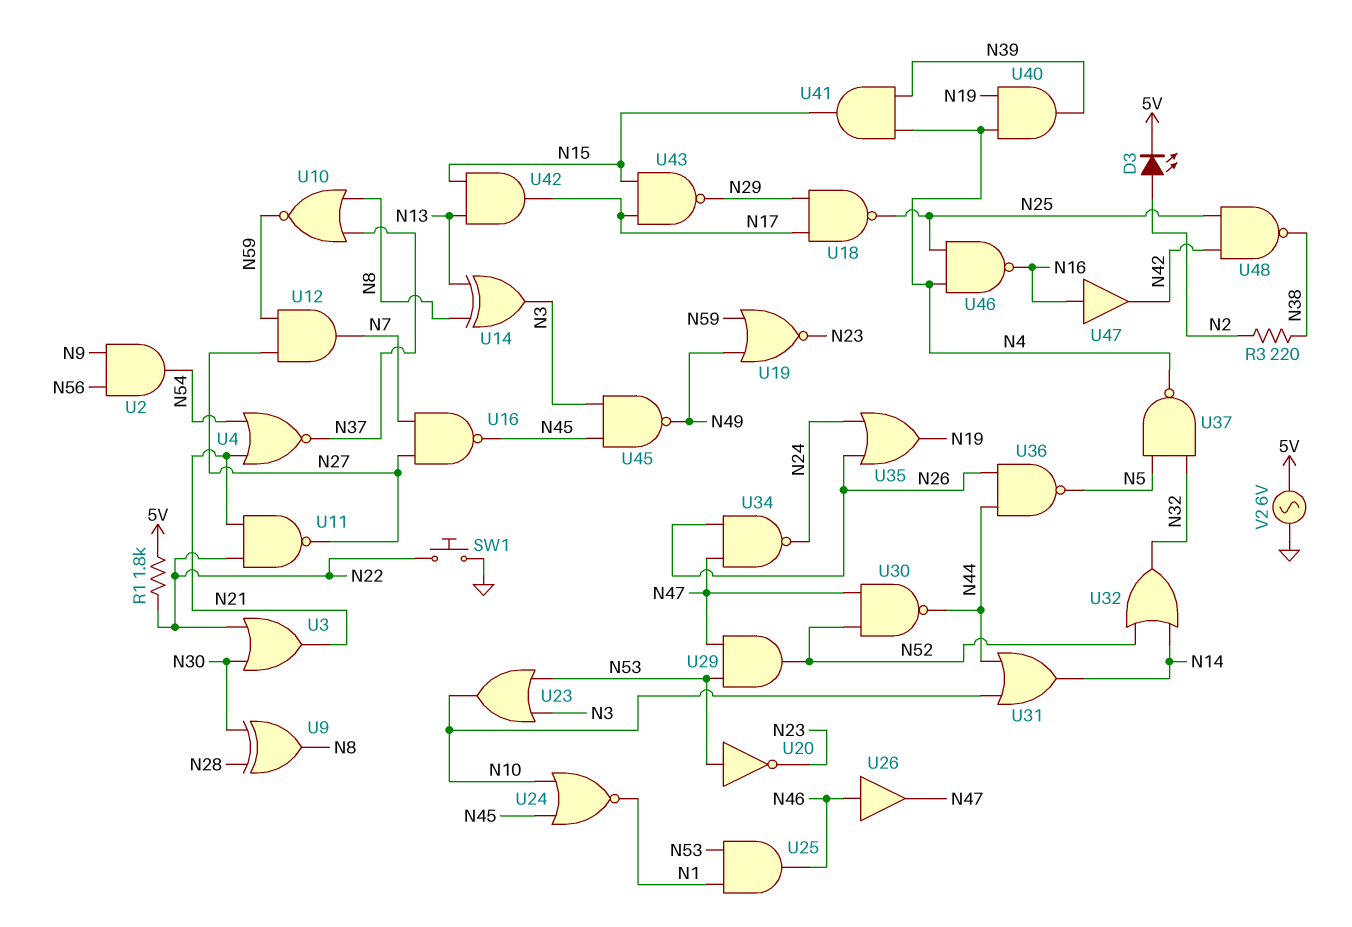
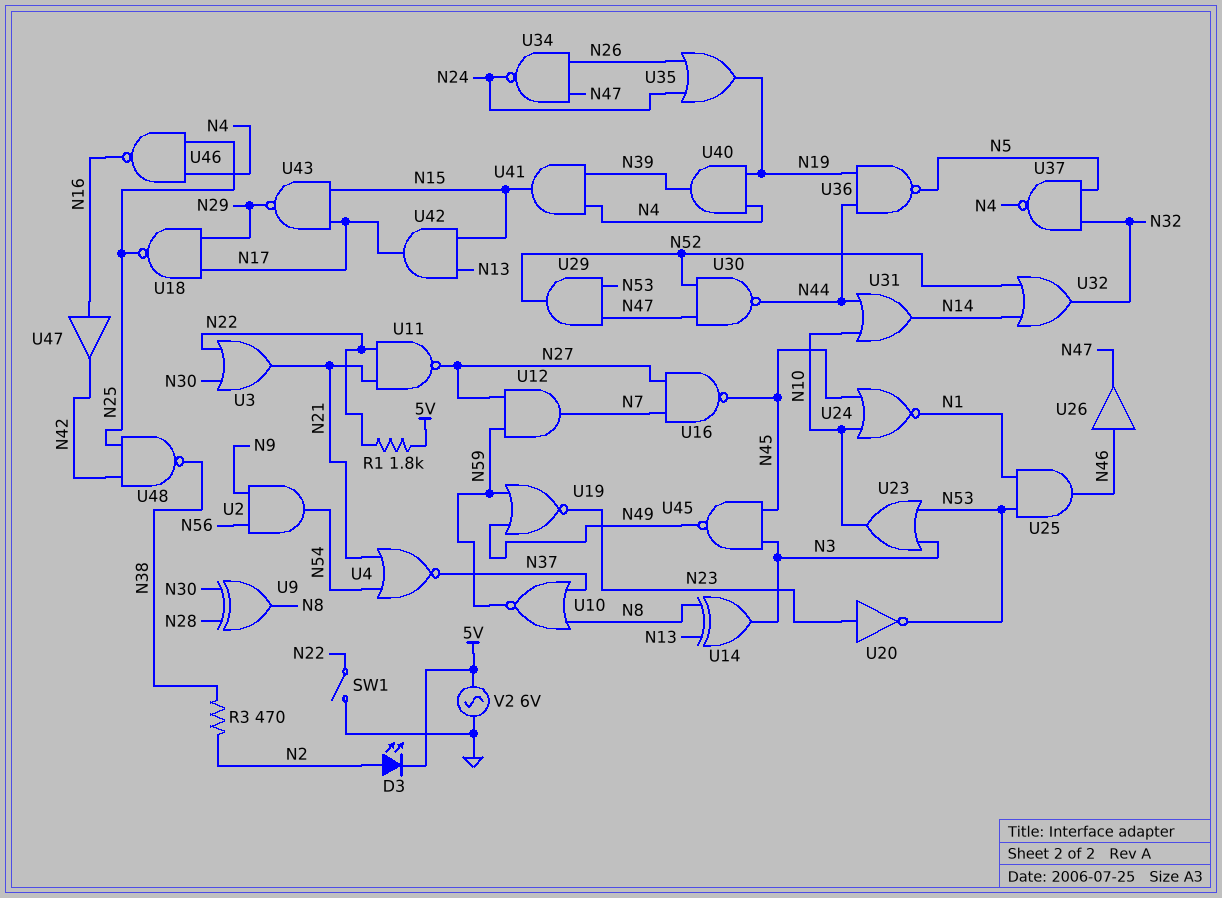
R3: 220 (N2, N38) -> 470 (N2, N38)
SW1: button (GND, N22) -> switch (GND, N22)
U20: NOT (in N53, out N23) -> NOT (in N23, out N53)
U36: NAND (in N26, in N44, out N5) -> NAND (in N19, in N44, out N5)

